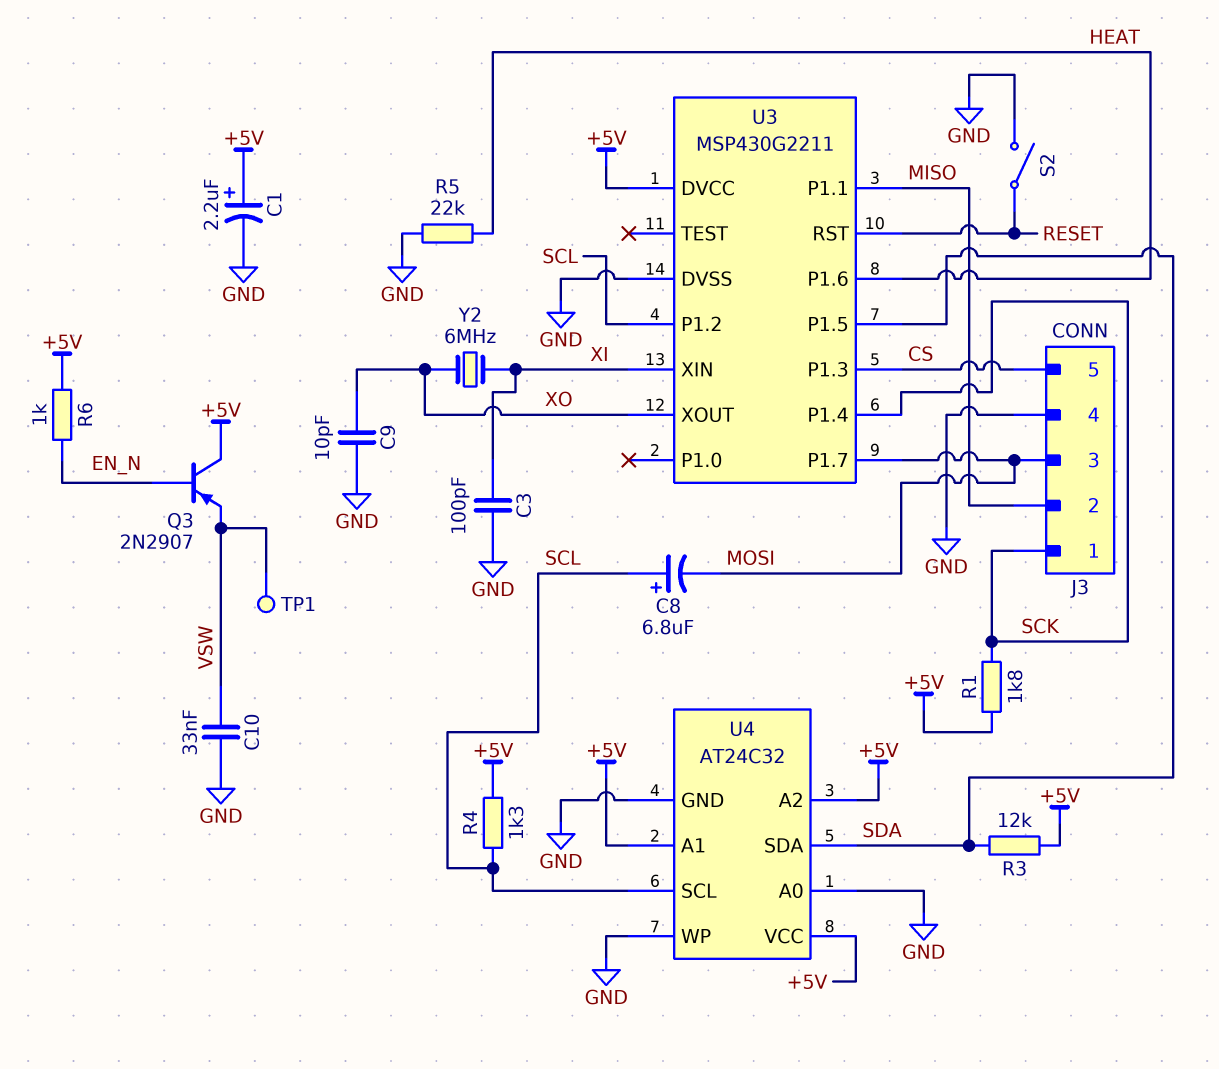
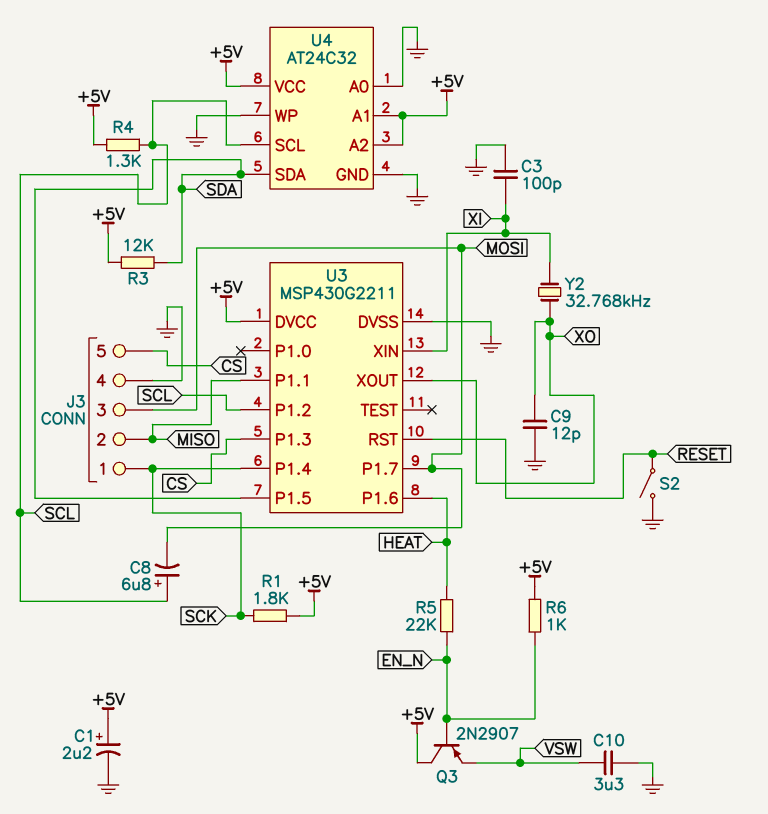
C9: 10pF (GND, XO) -> 12pF (GND, XO)
C10: 33nF (GND, VSW) -> 3.3uF (GND, VSW)
R5: 22k (GND, HEAT) -> 22k (EN_N, HEAT)
TP1: test point (VSW) -> none
Y2: 6MHz (XI, XO) -> 32.768kHz (XI, XO)

